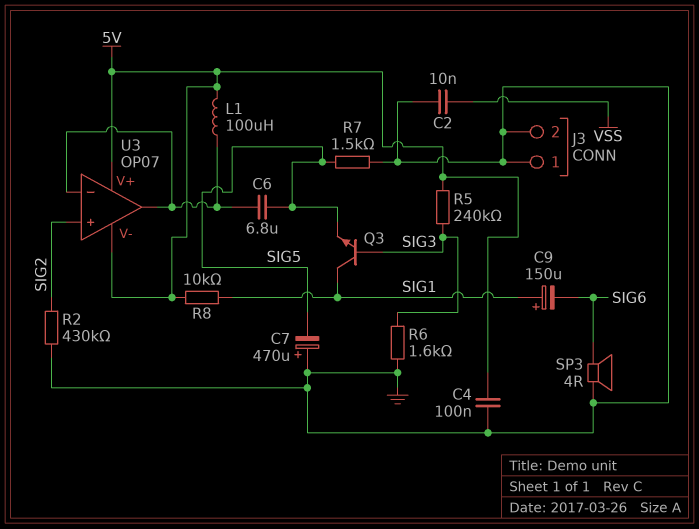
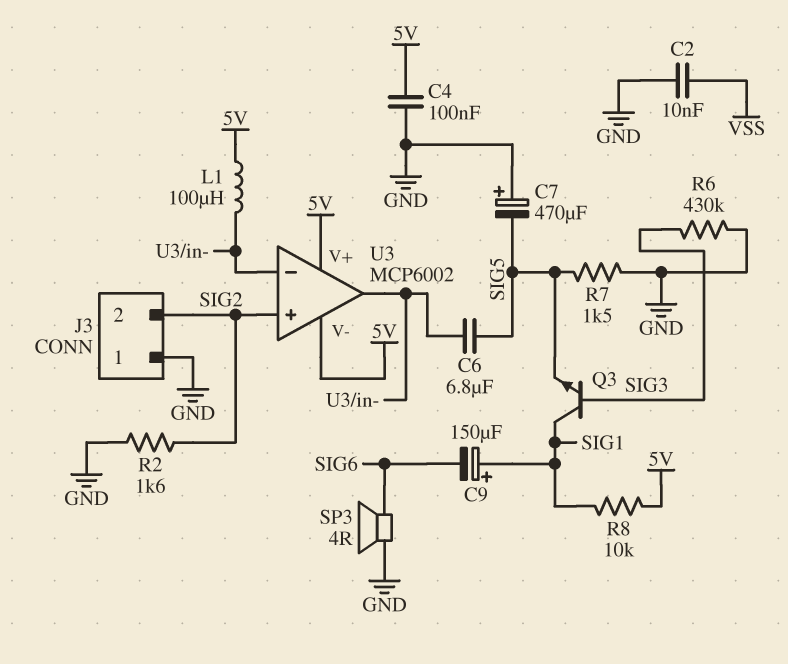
J3 pin 2: GND -> SIG2
R2: 430k (GND, SIG2) -> 1.6k (GND, SIG2)
R5: 240k (5V, SIG3) -> none
R6: 1.6k (GND, SIG3) -> 430k (GND, SIG3)
U3: OP07 -> MCP6002

